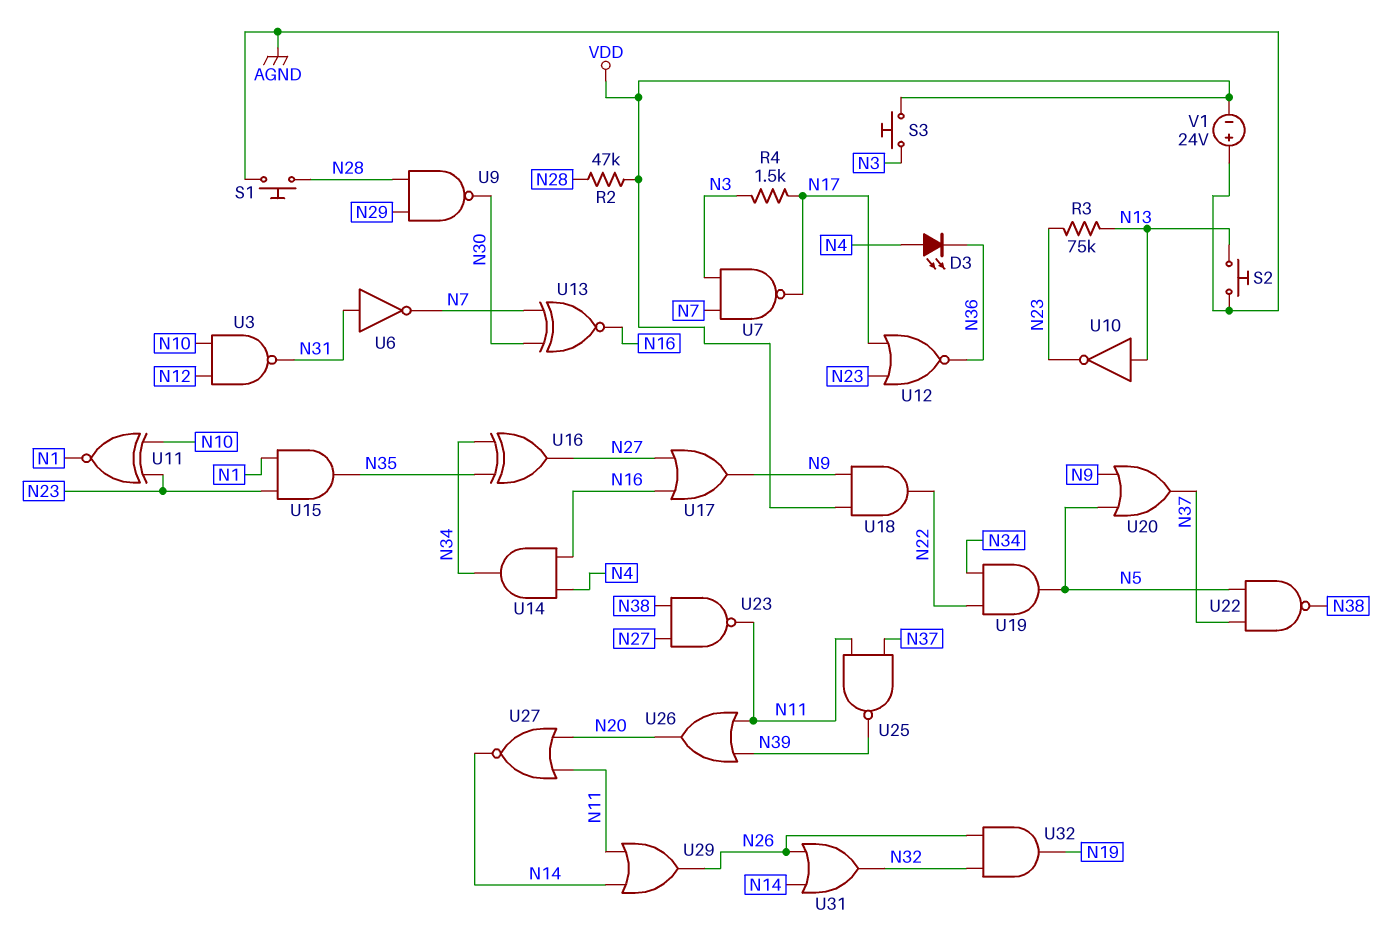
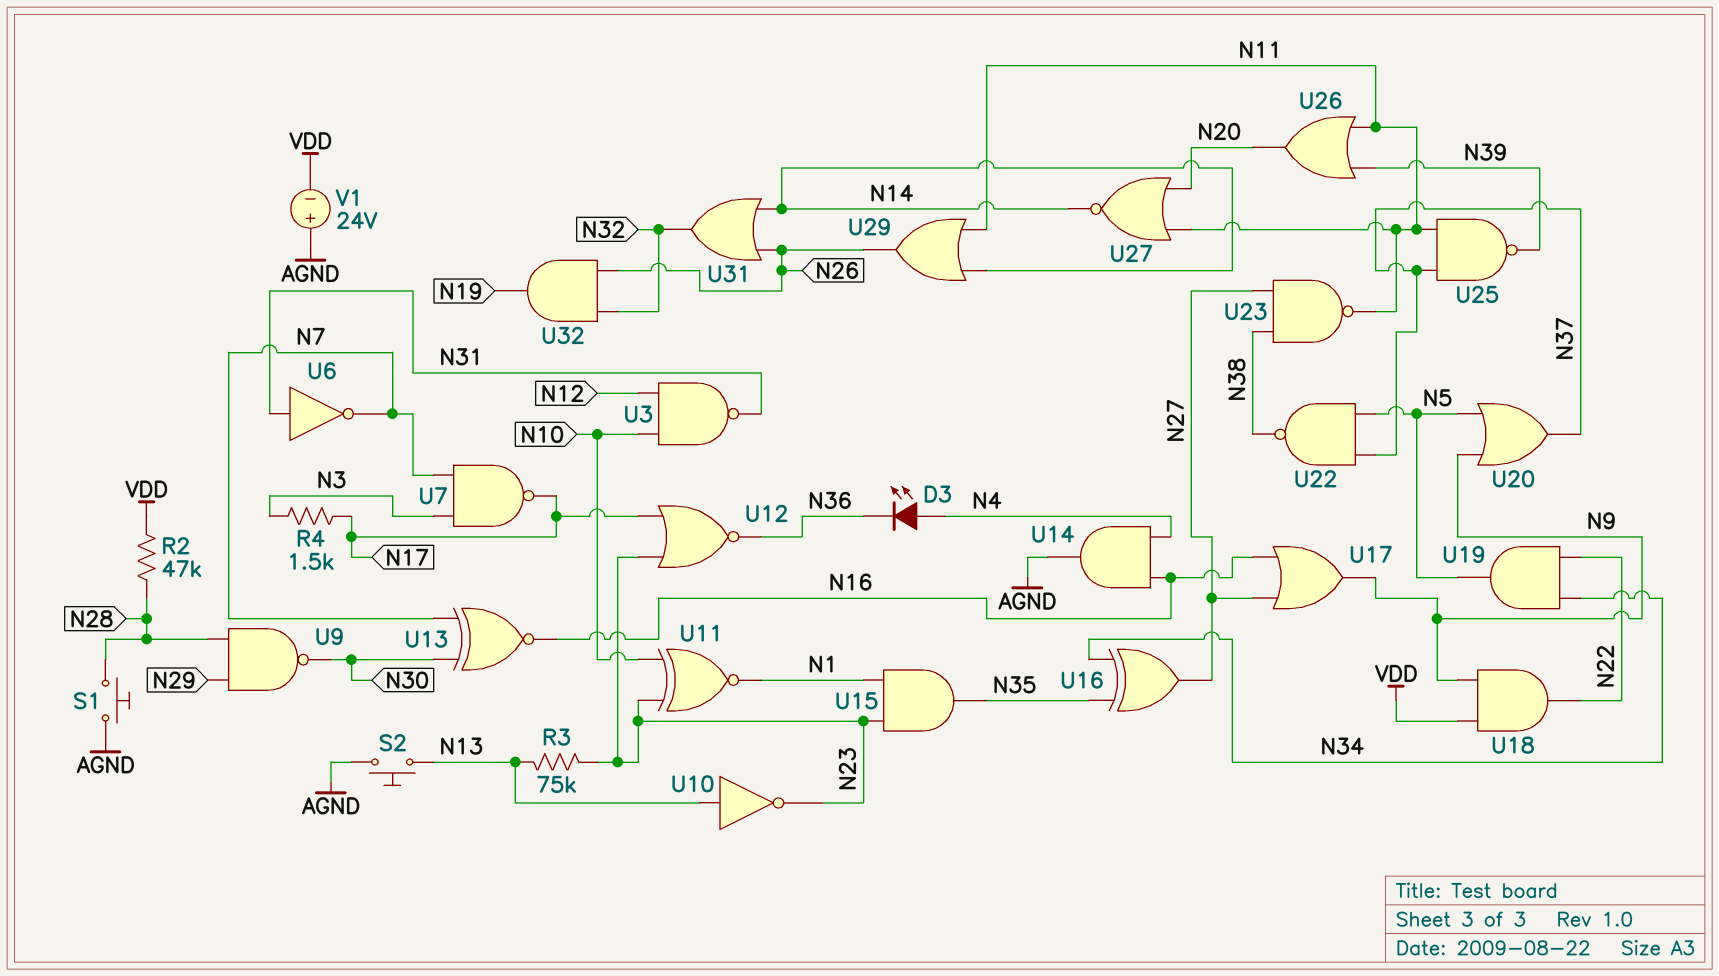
S3: button (N3, VDD) -> none
U14: AND (in N4, in N16, out N34) -> AND (in N4, in N16, out AGND)

